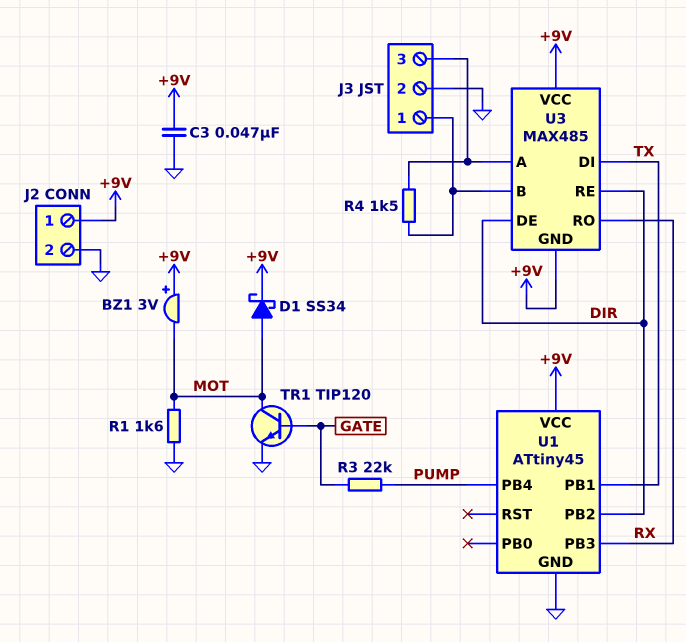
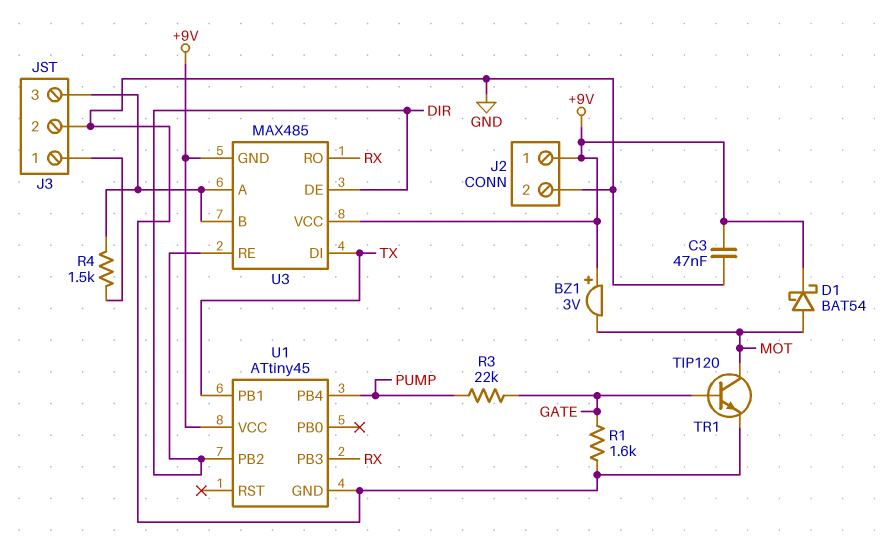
D1: schottky SS34 (A MOT, K +9V) -> schottky BAT54 (A MOT, K +9V)
R1: 1.6k (GND, MOT) -> 1.6k (GATE, GND)
U3 pin B: J3/1 -> J3/3

